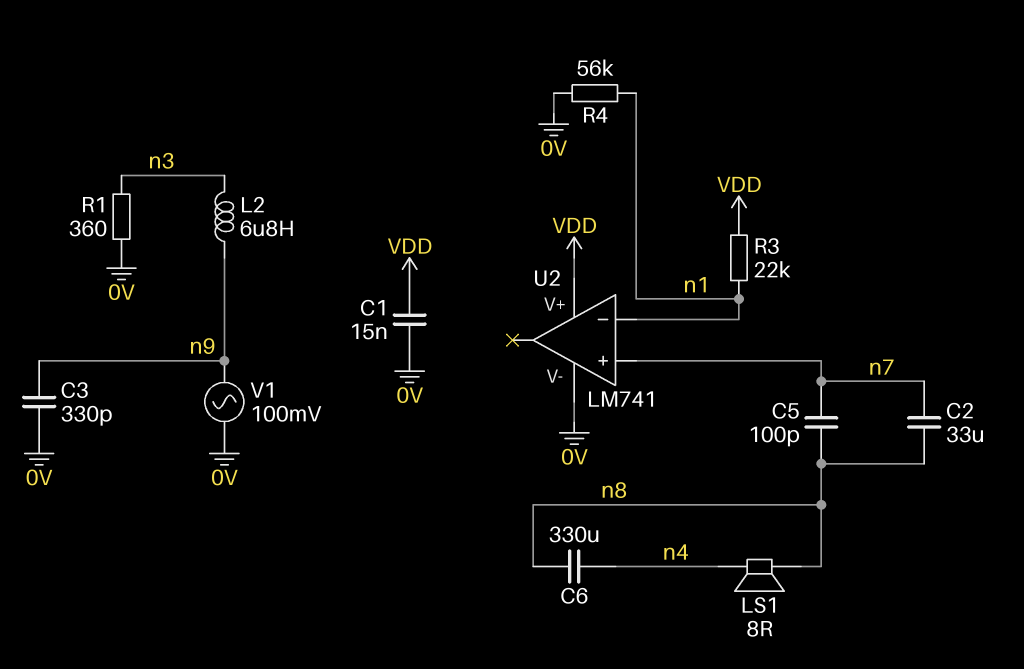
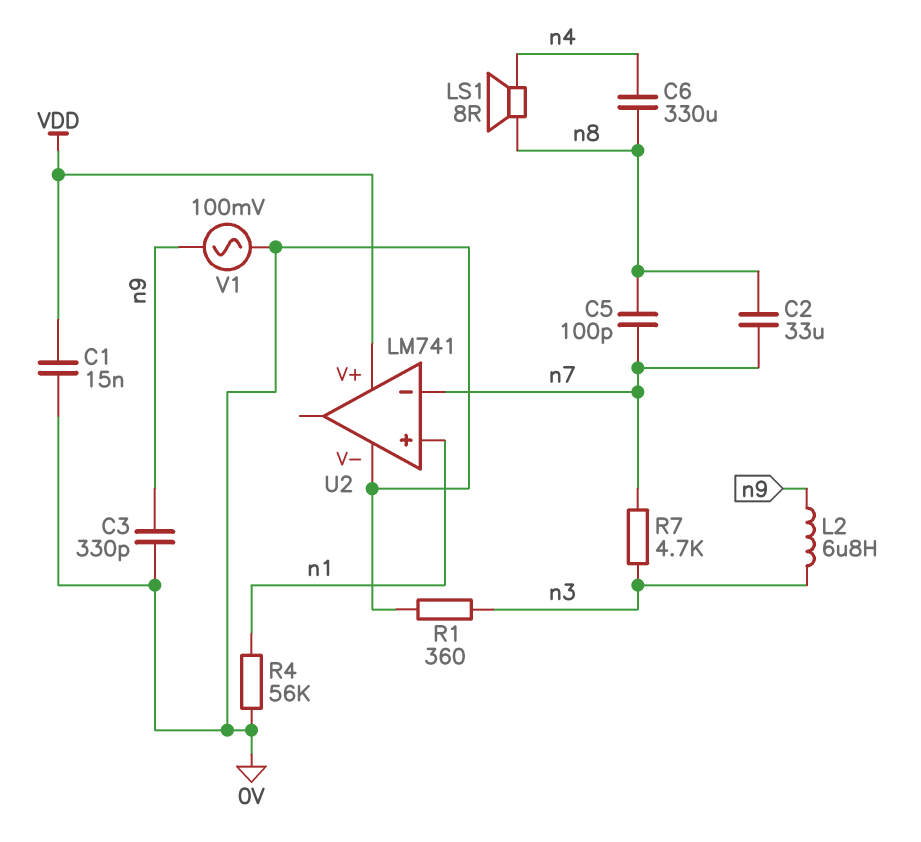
R3: 22k (VDD, n1) -> none
R7: none -> 4.7k (n3, n7)
U2 pin in+: n7 -> n1
U2 pin in-: n1 -> n7

